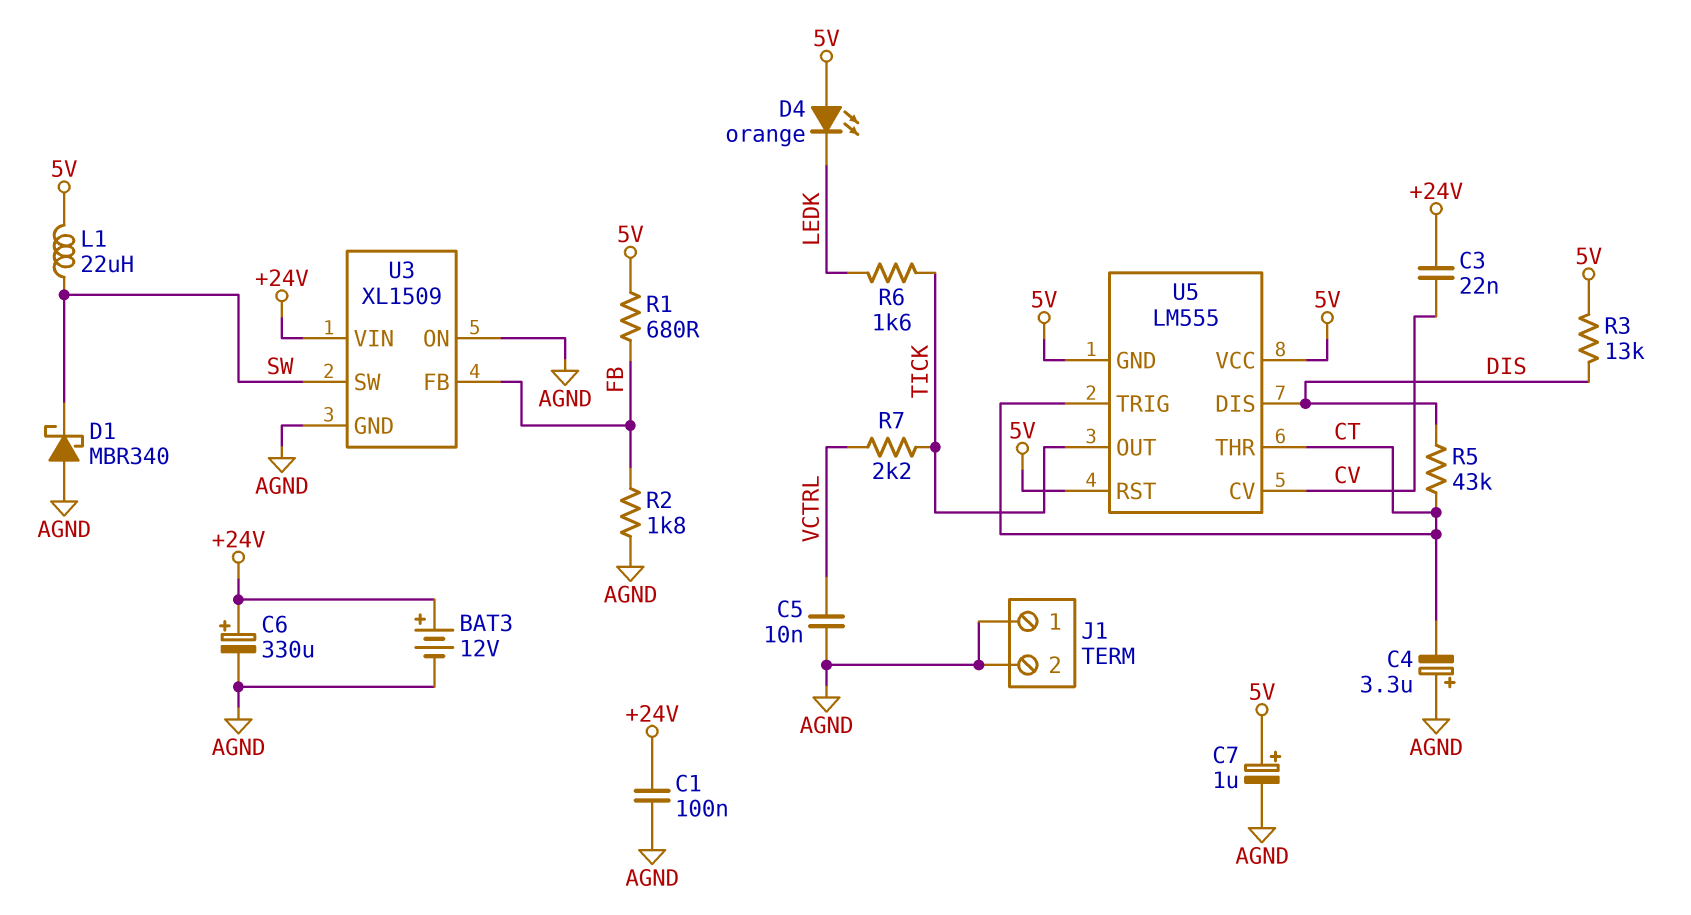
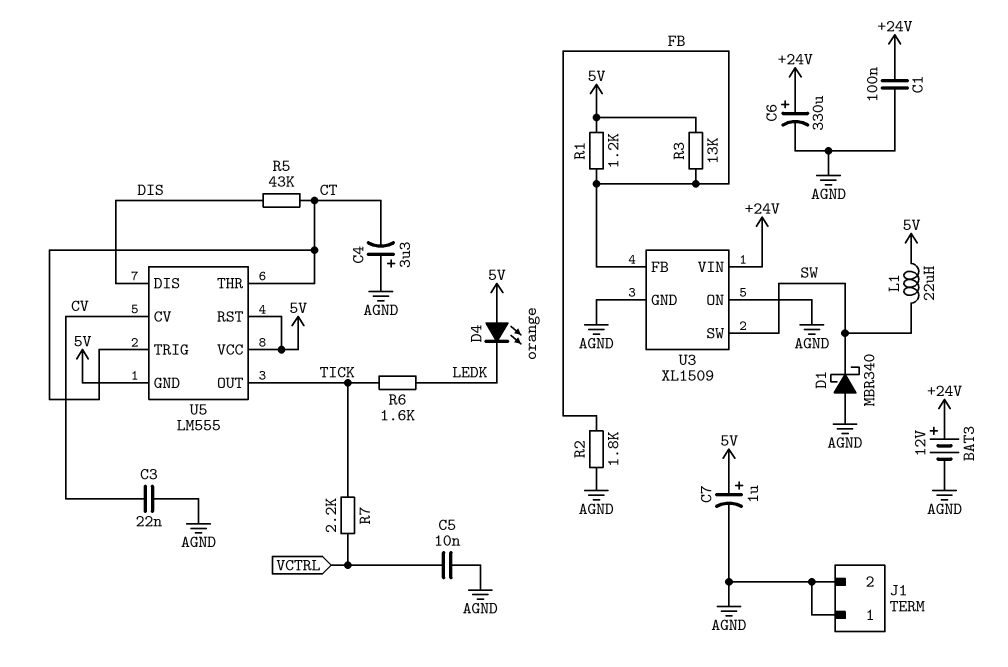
C3: 22nF (+24V, CV) -> 22nF (AGND, CV)
R1: 680 (5V, FB) -> 1.2k (5V, FB)
R3: 13k (5V, DIS) -> 13k (5V, FB)

